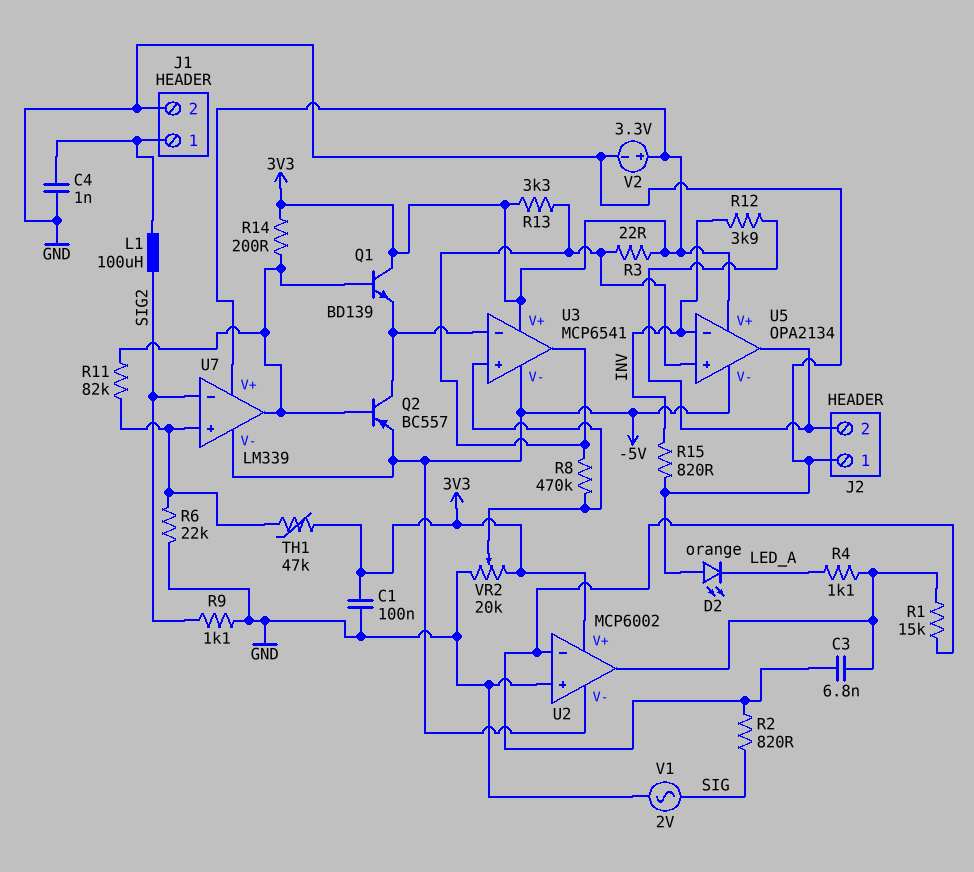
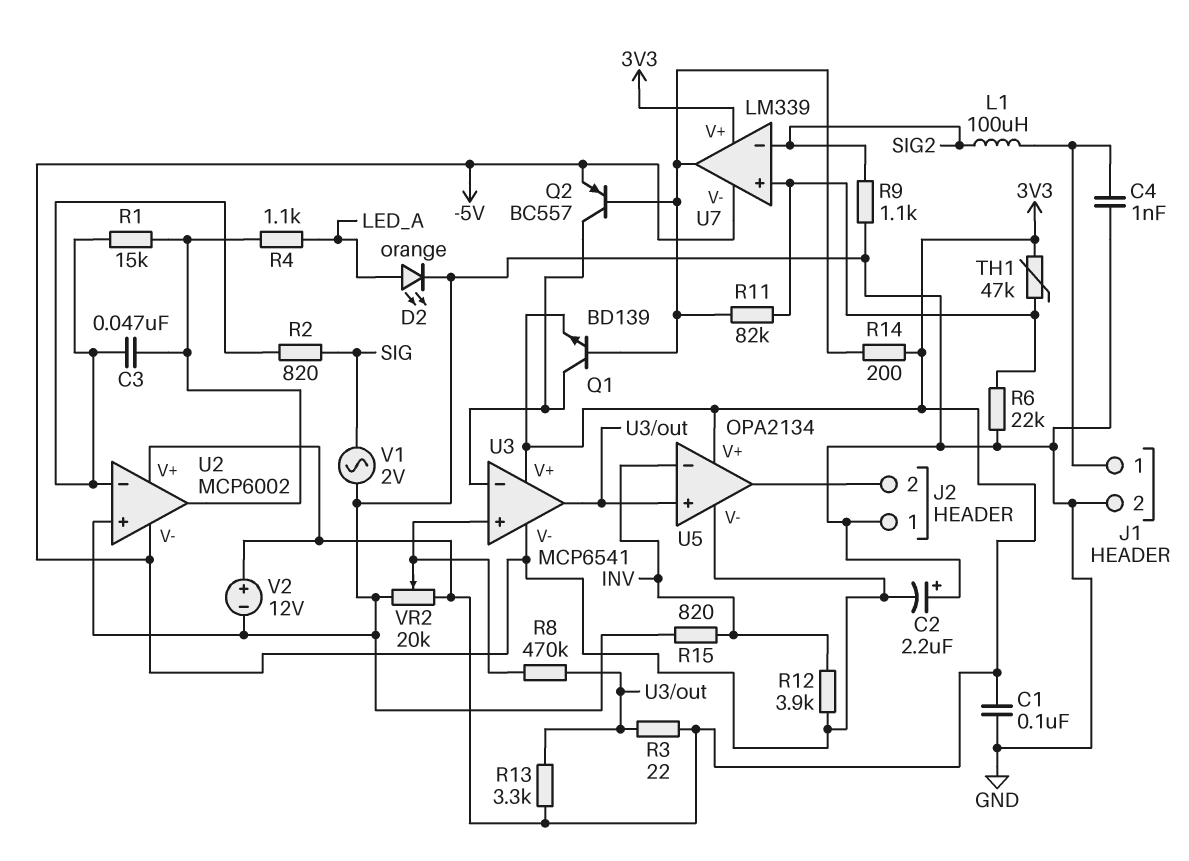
C2: none -> 2.2uF (plus GND, minus -5V)
C3: 6.8nF (U2/in-, U2/out) -> 47nF (U2/in-, U2/out)
D2: LED orange (A GND, K LED_A) -> LED orange (A LED_A, K GND)
Q1: NPN BD139 (B U7/out, C 3V3, E U3/in-) -> NPN BD139 (B U7/out, C U3/in-, E 3V3)
R12: 3.9k (INV, J2/2) -> 3.9k (-5V, INV)
V2: 3.3V (plus 3V3, minus GND) -> 12V (plus 3V3, minus GND)

